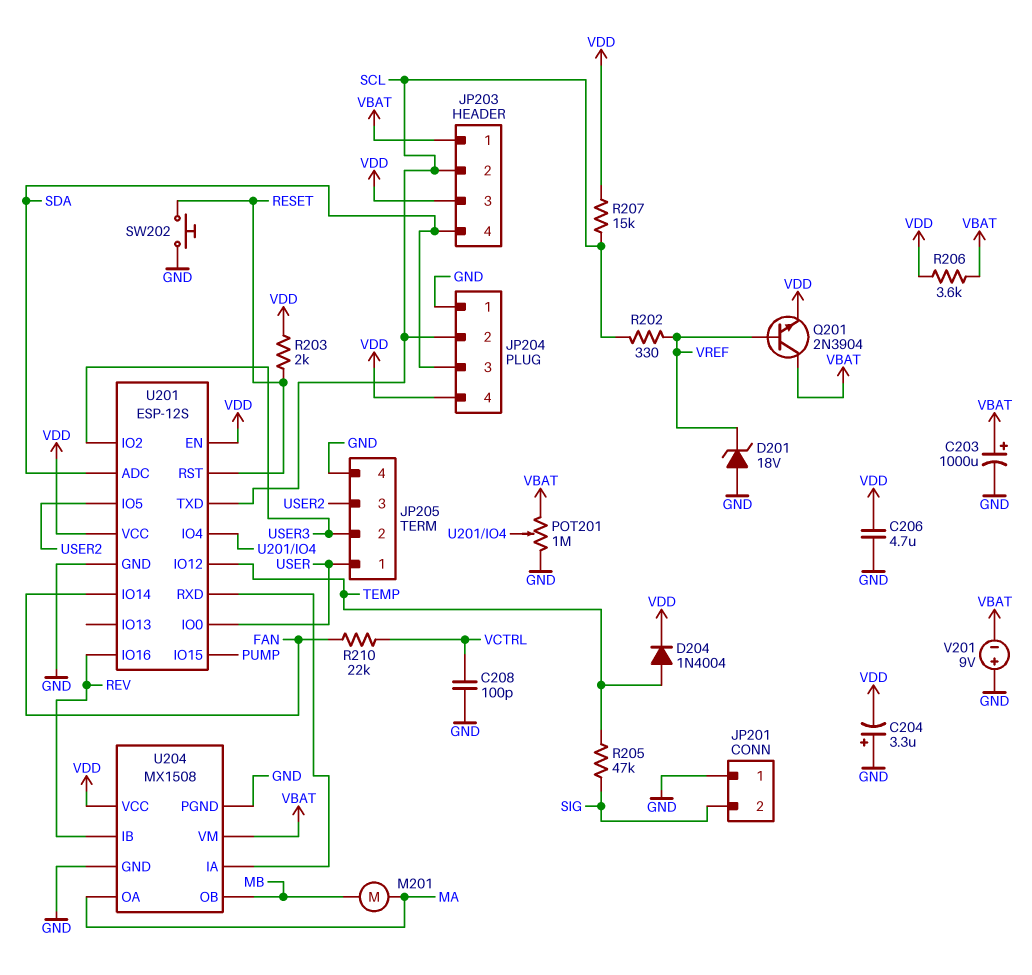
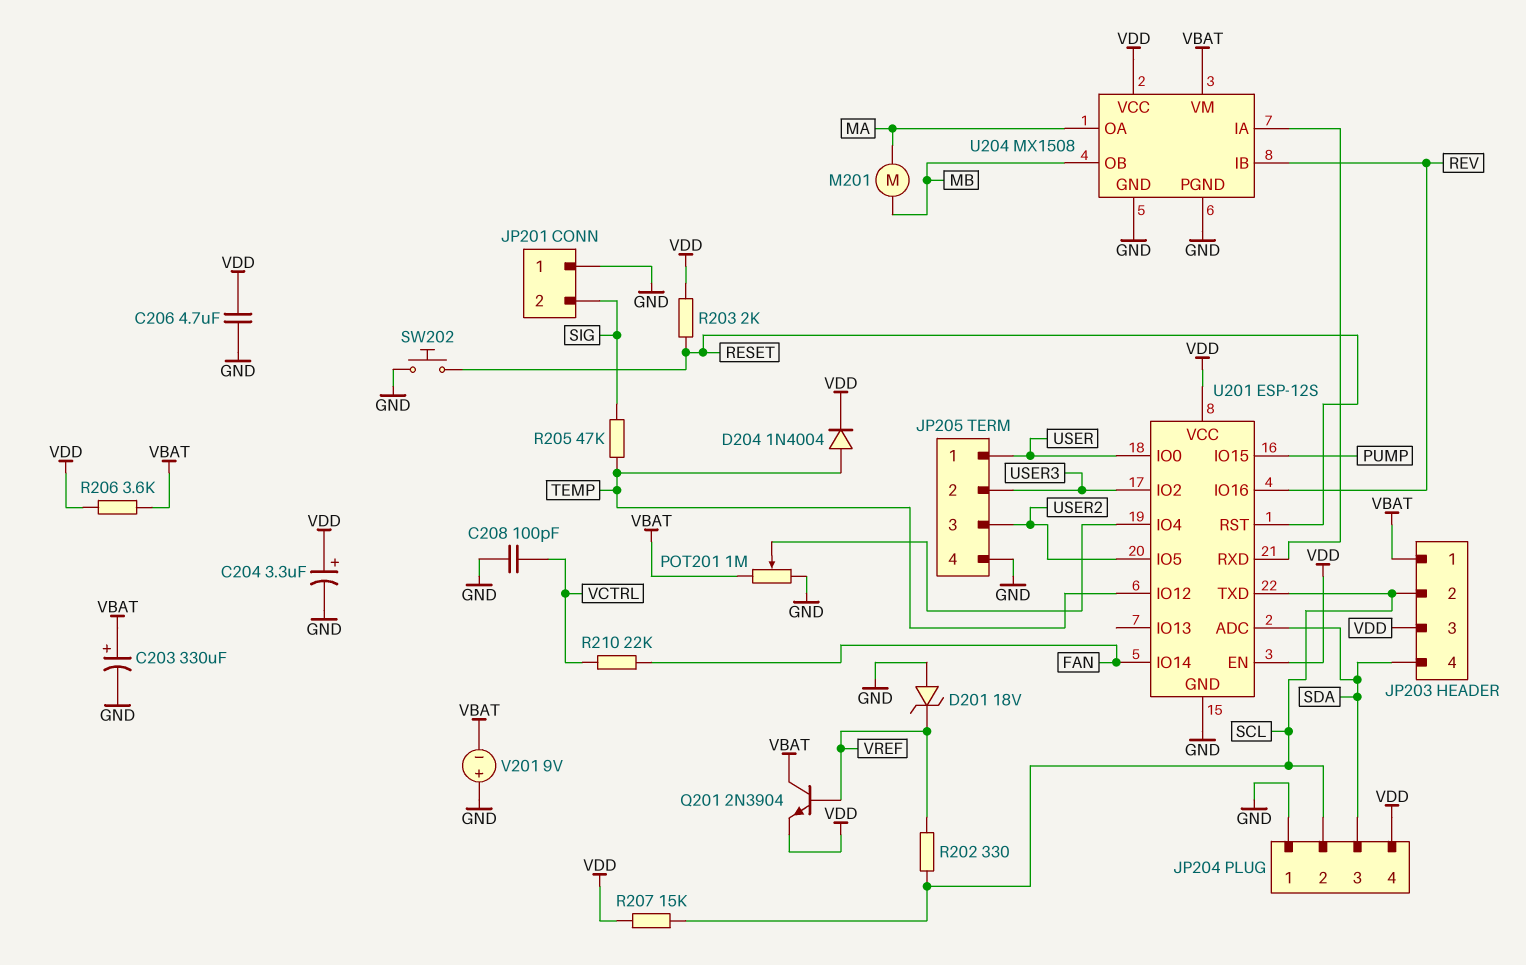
C203: 1000uF (plus VBAT, minus GND) -> 330uF (plus VBAT, minus GND)
C204: 3.3uF (plus GND, minus VDD) -> 3.3uF (plus VDD, minus GND)

